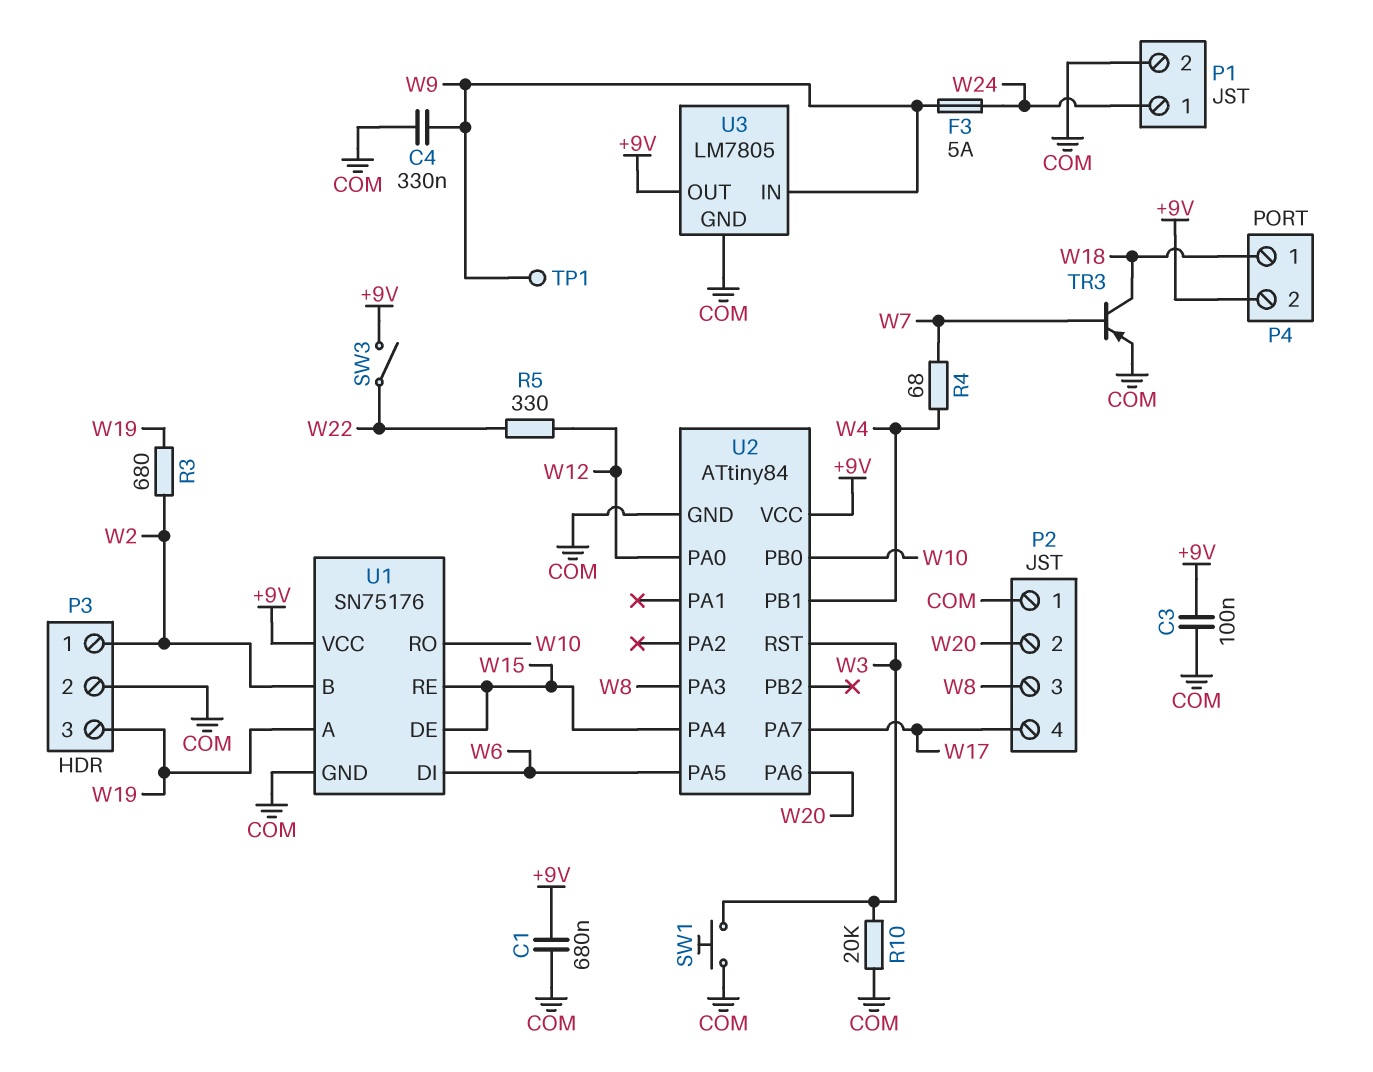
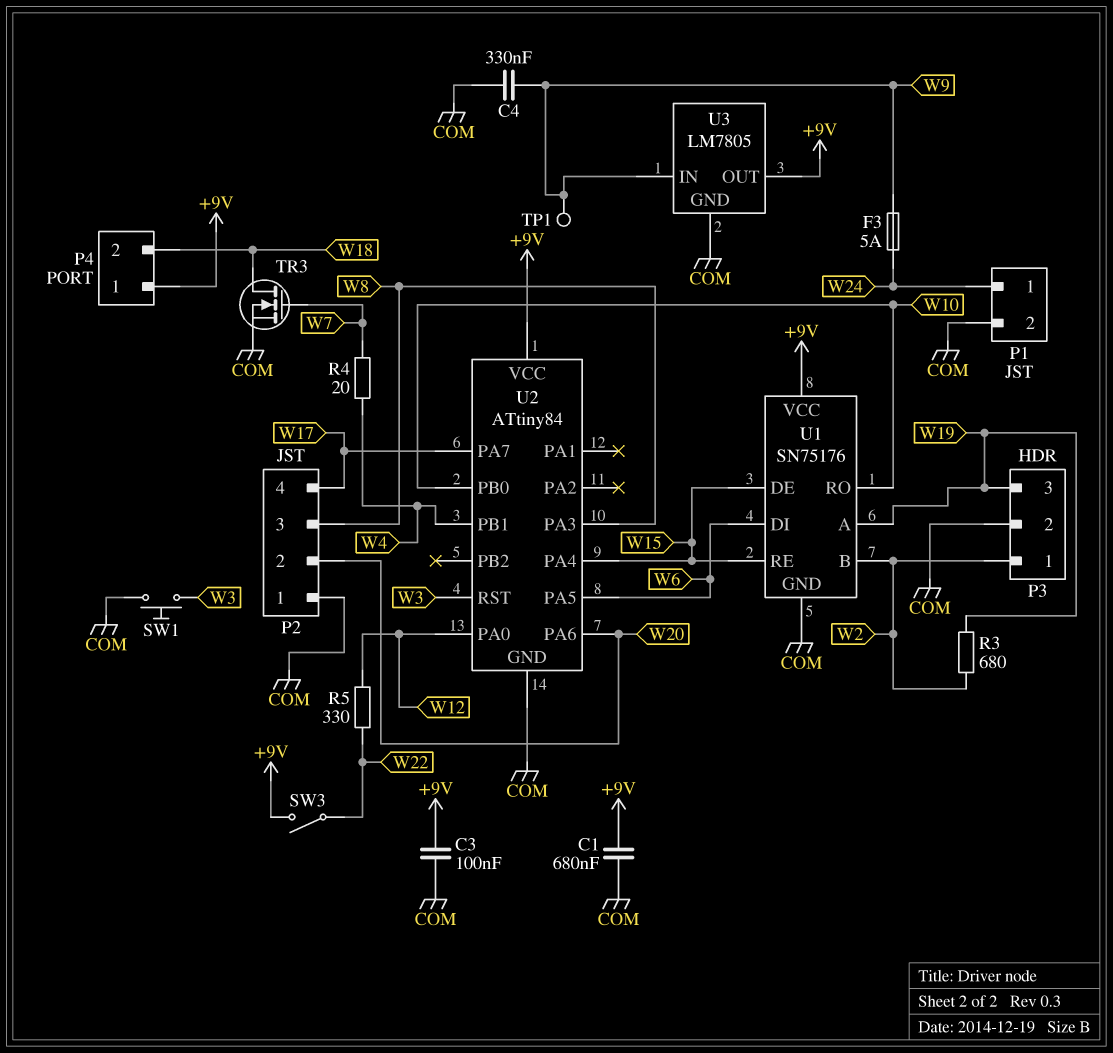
P4 pin 1: W18 -> +9V
P4 pin 2: +9V -> W18
R4: 68 (W4, W7) -> 20 (W4, W7)
R10: 20k (COM, W3) -> none
TR3: PNP (B W7, C W18, E COM) -> NMOS (G W7, D W18, S COM)

